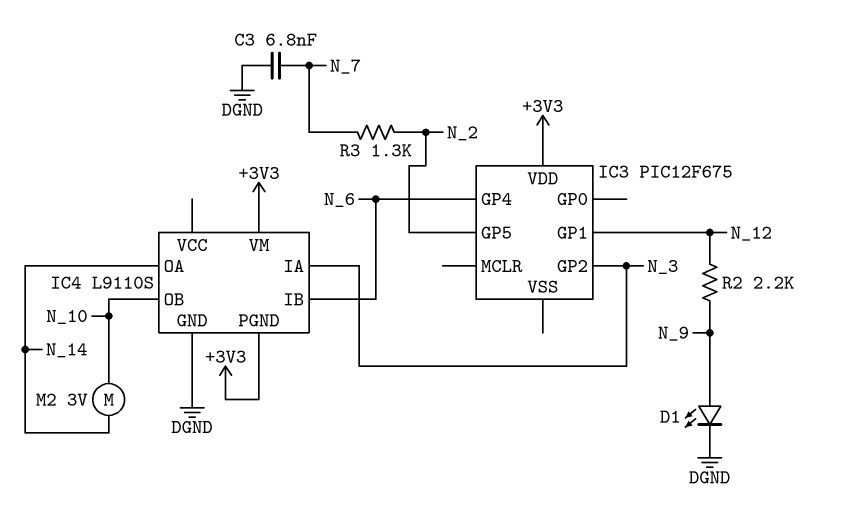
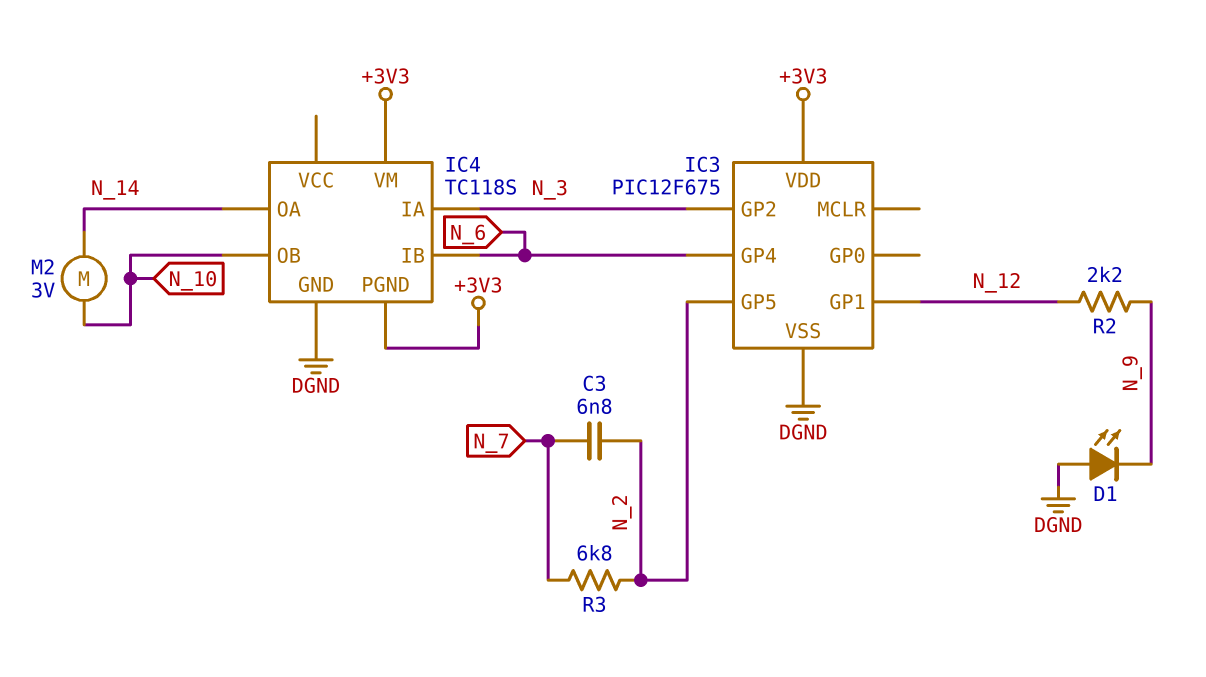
C3: 6.8nF (DGND, N_7) -> 6.8nF (N_2, N_7)
D1: LED (A N_9, K DGND) -> LED (A DGND, K N_9)
IC3 pin VSS: none -> DGND
IC4: L9110S -> TC118S
R3: 1.3k (N_2, N_7) -> 6.8k (N_2, N_7)

